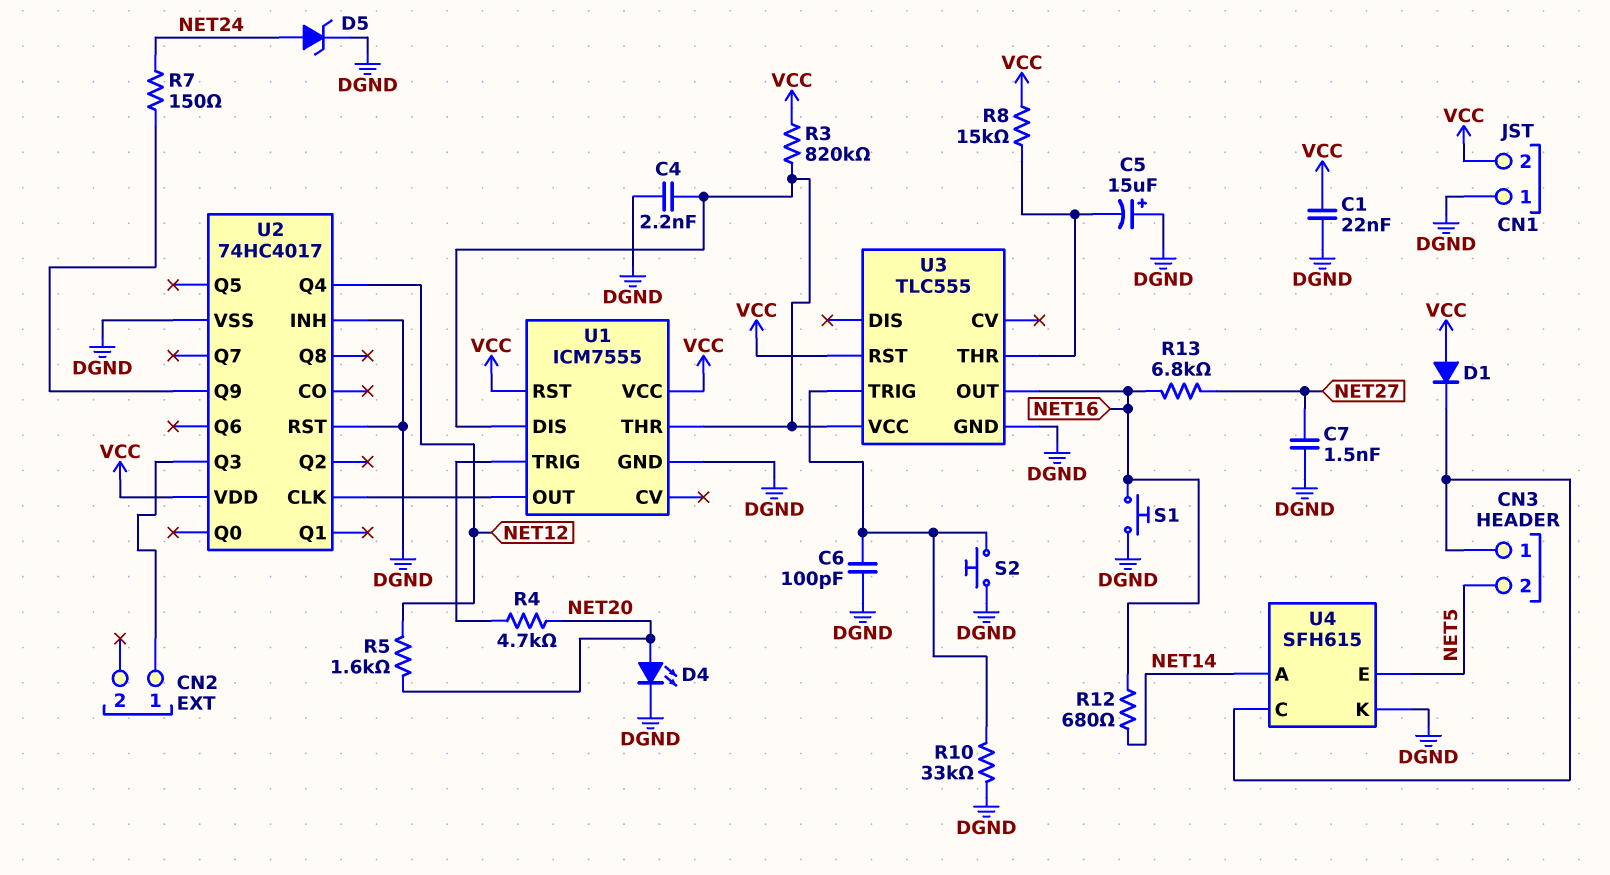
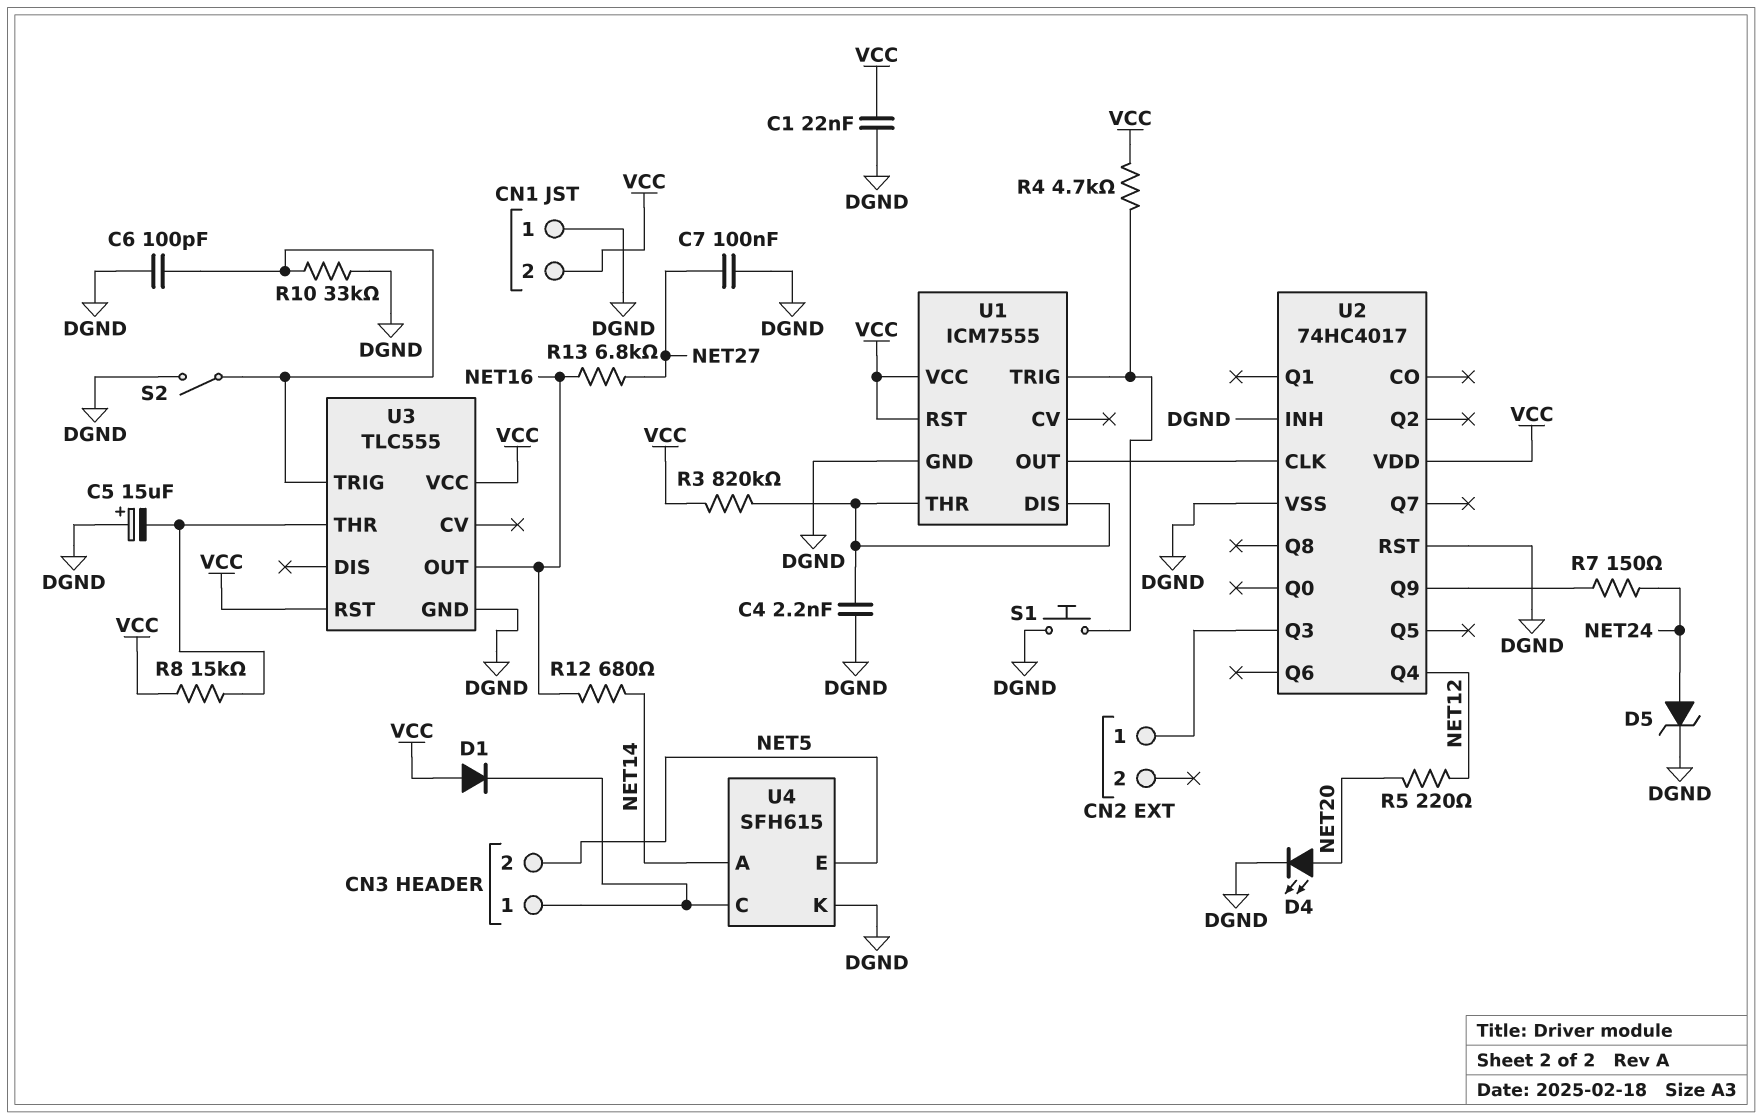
C7: 1.5nF (DGND, NET27) -> 100nF (DGND, NET27)
R4: 4.7k (NET20, U1/TRIG) -> 4.7k (U1/TRIG, VCC)
R5: 1.6k (NET12, NET20) -> 220 (NET12, NET20)
S1: button (DGND, NET16) -> button (DGND, U1/TRIG)
S2: button (DGND, U3/TRIG) -> switch (DGND, U3/TRIG)
U3 pin VCC: U1/DIS -> VCC

